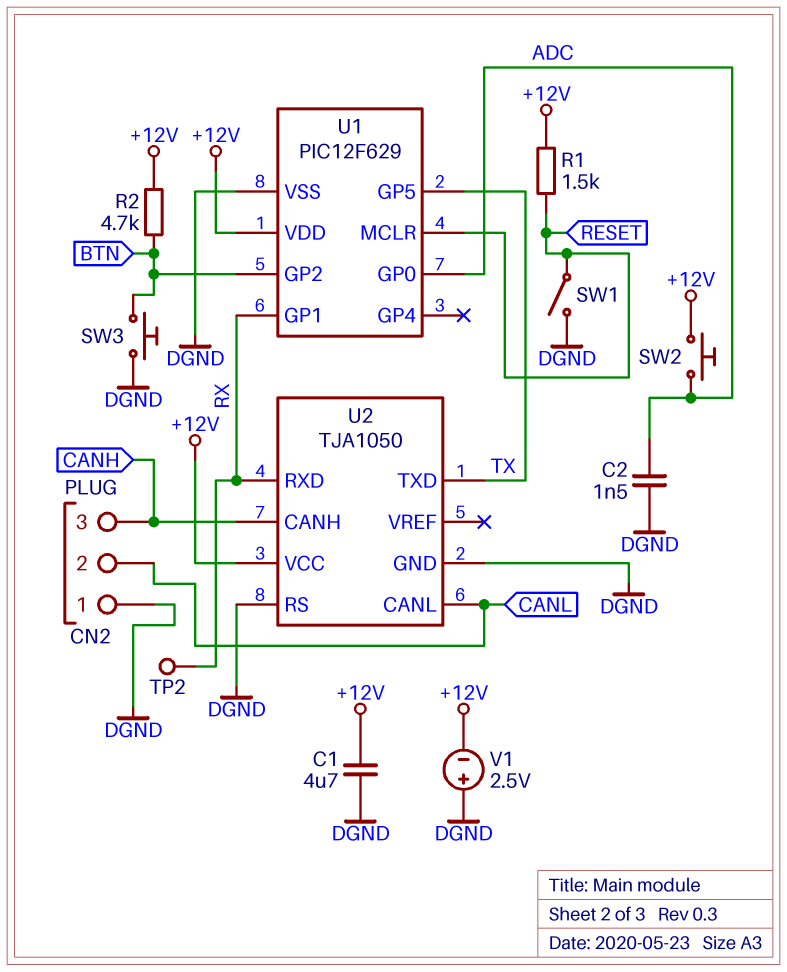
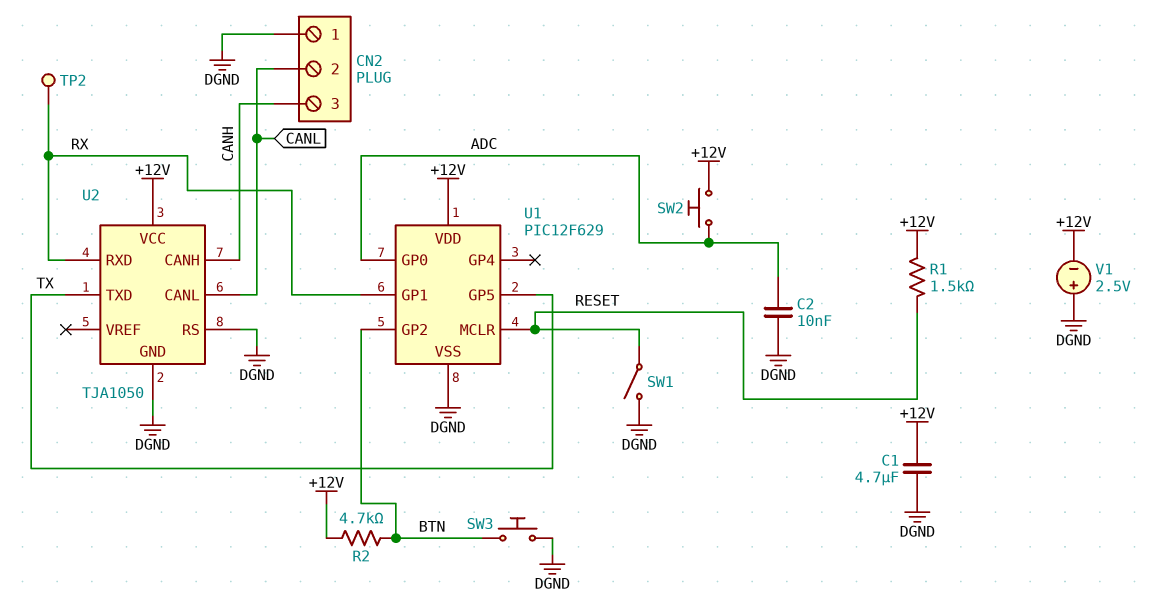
C2: 1.5nF (ADC, DGND) -> 10nF (ADC, DGND)

